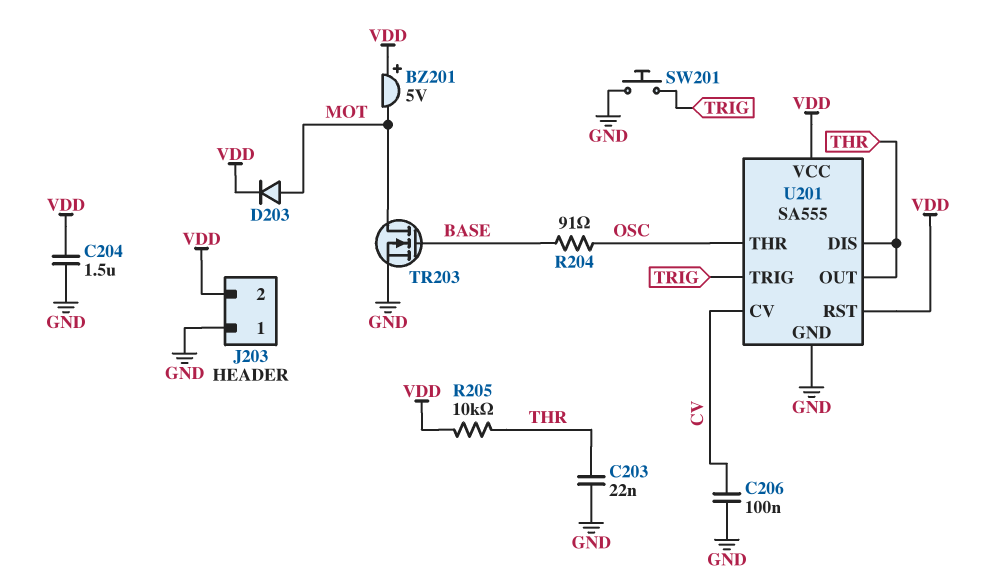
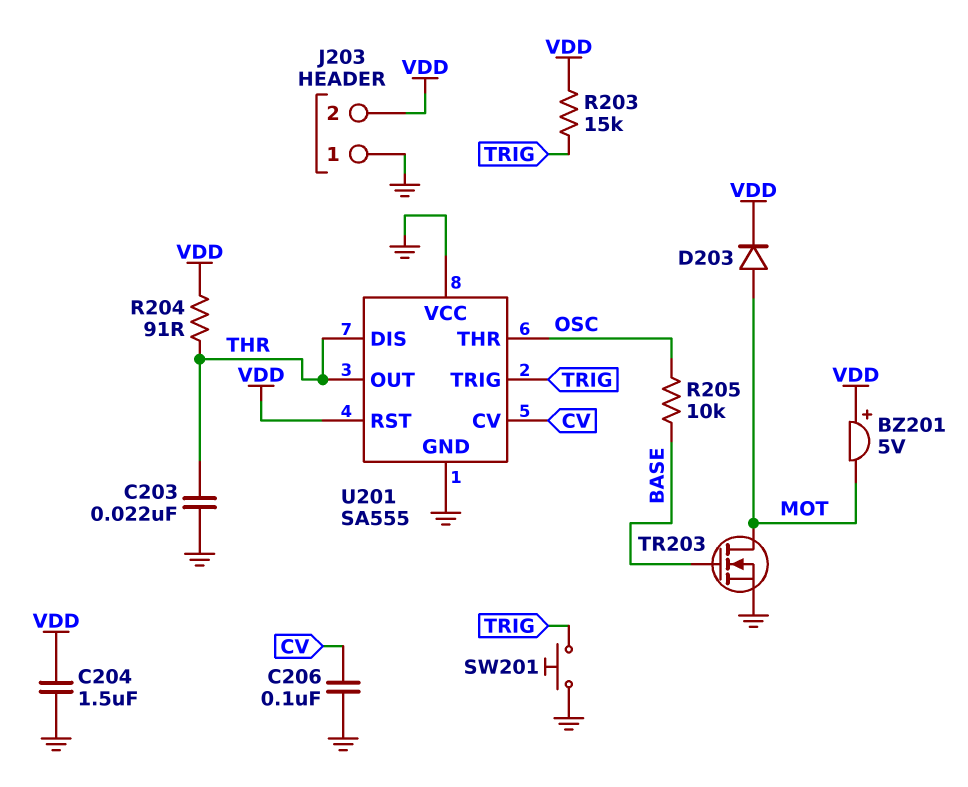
R203: none -> 15k (TRIG, VDD)
R204: 91 (BASE, OSC) -> 91 (THR, VDD)
R205: 10k (THR, VDD) -> 10k (BASE, OSC)
U201 pin VCC: VDD -> GND

